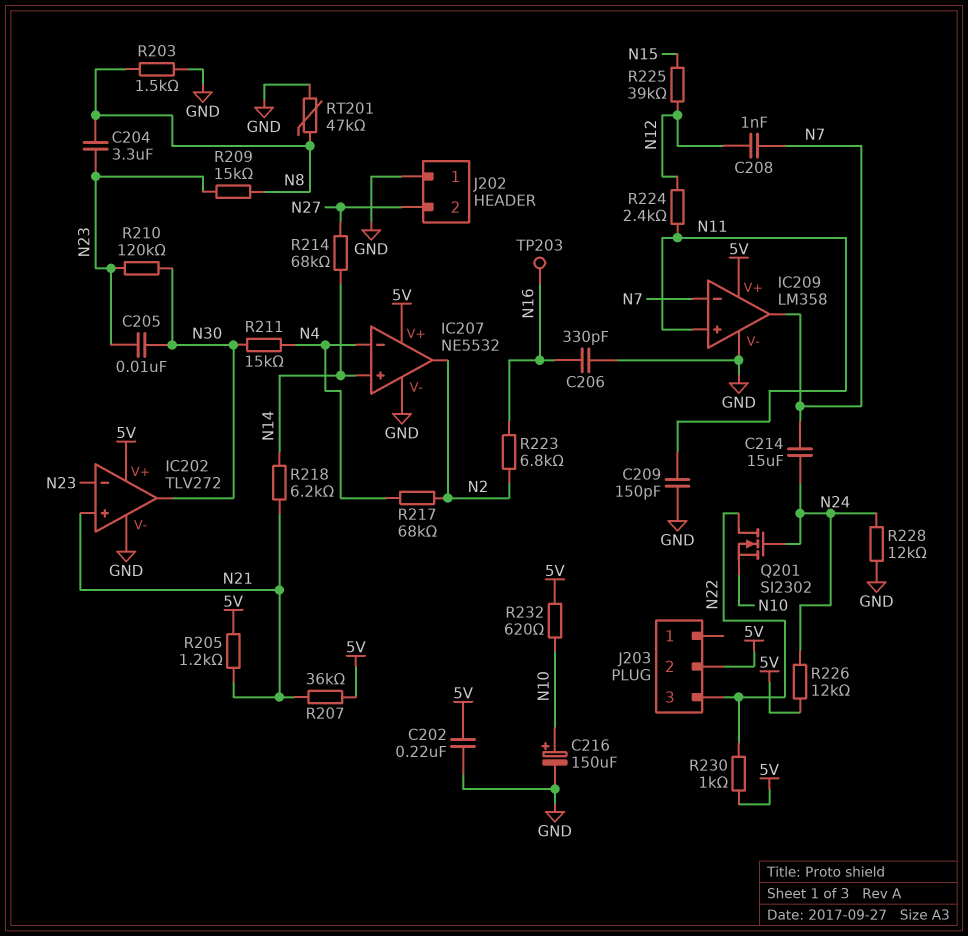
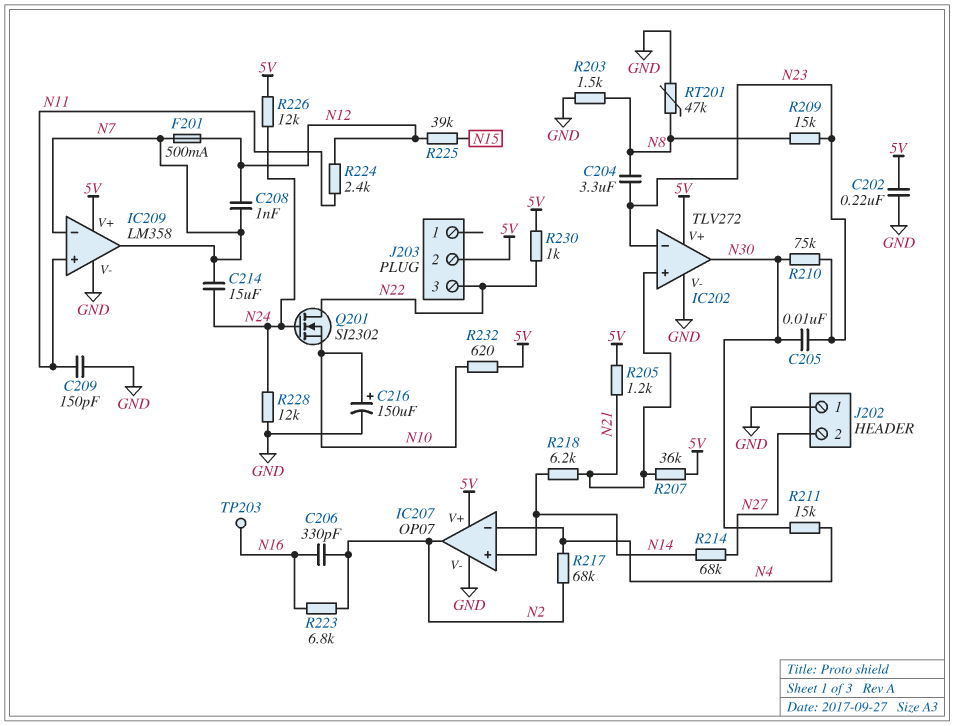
C206: 330pF (GND, N16) -> 330pF (N2, N16)
F201: none -> 500mA (N7, N12)
IC207: NE5532 -> OP07
R210: 120k (N23, N30) -> 75k (N23, N30)

